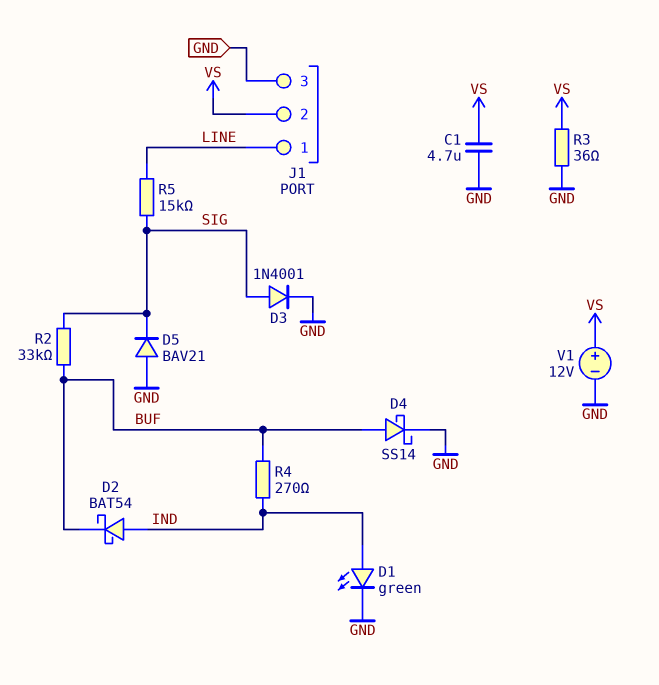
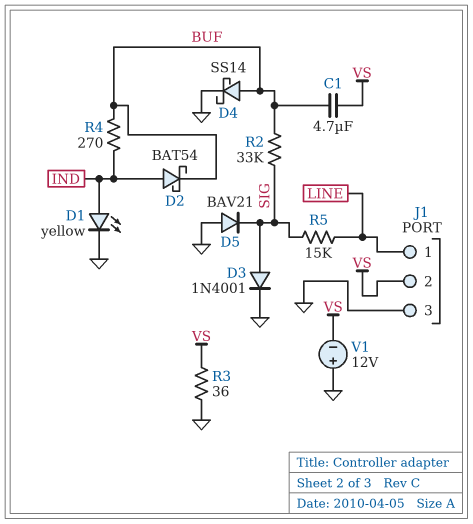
C1: 4.7uF (GND, VS) -> 4.7uF (BUF, VS)
D1: LED green (A IND, K GND) -> LED yellow (A IND, K GND)
V1: 12V (plus VS, minus GND) -> 12V (plus GND, minus VS)

